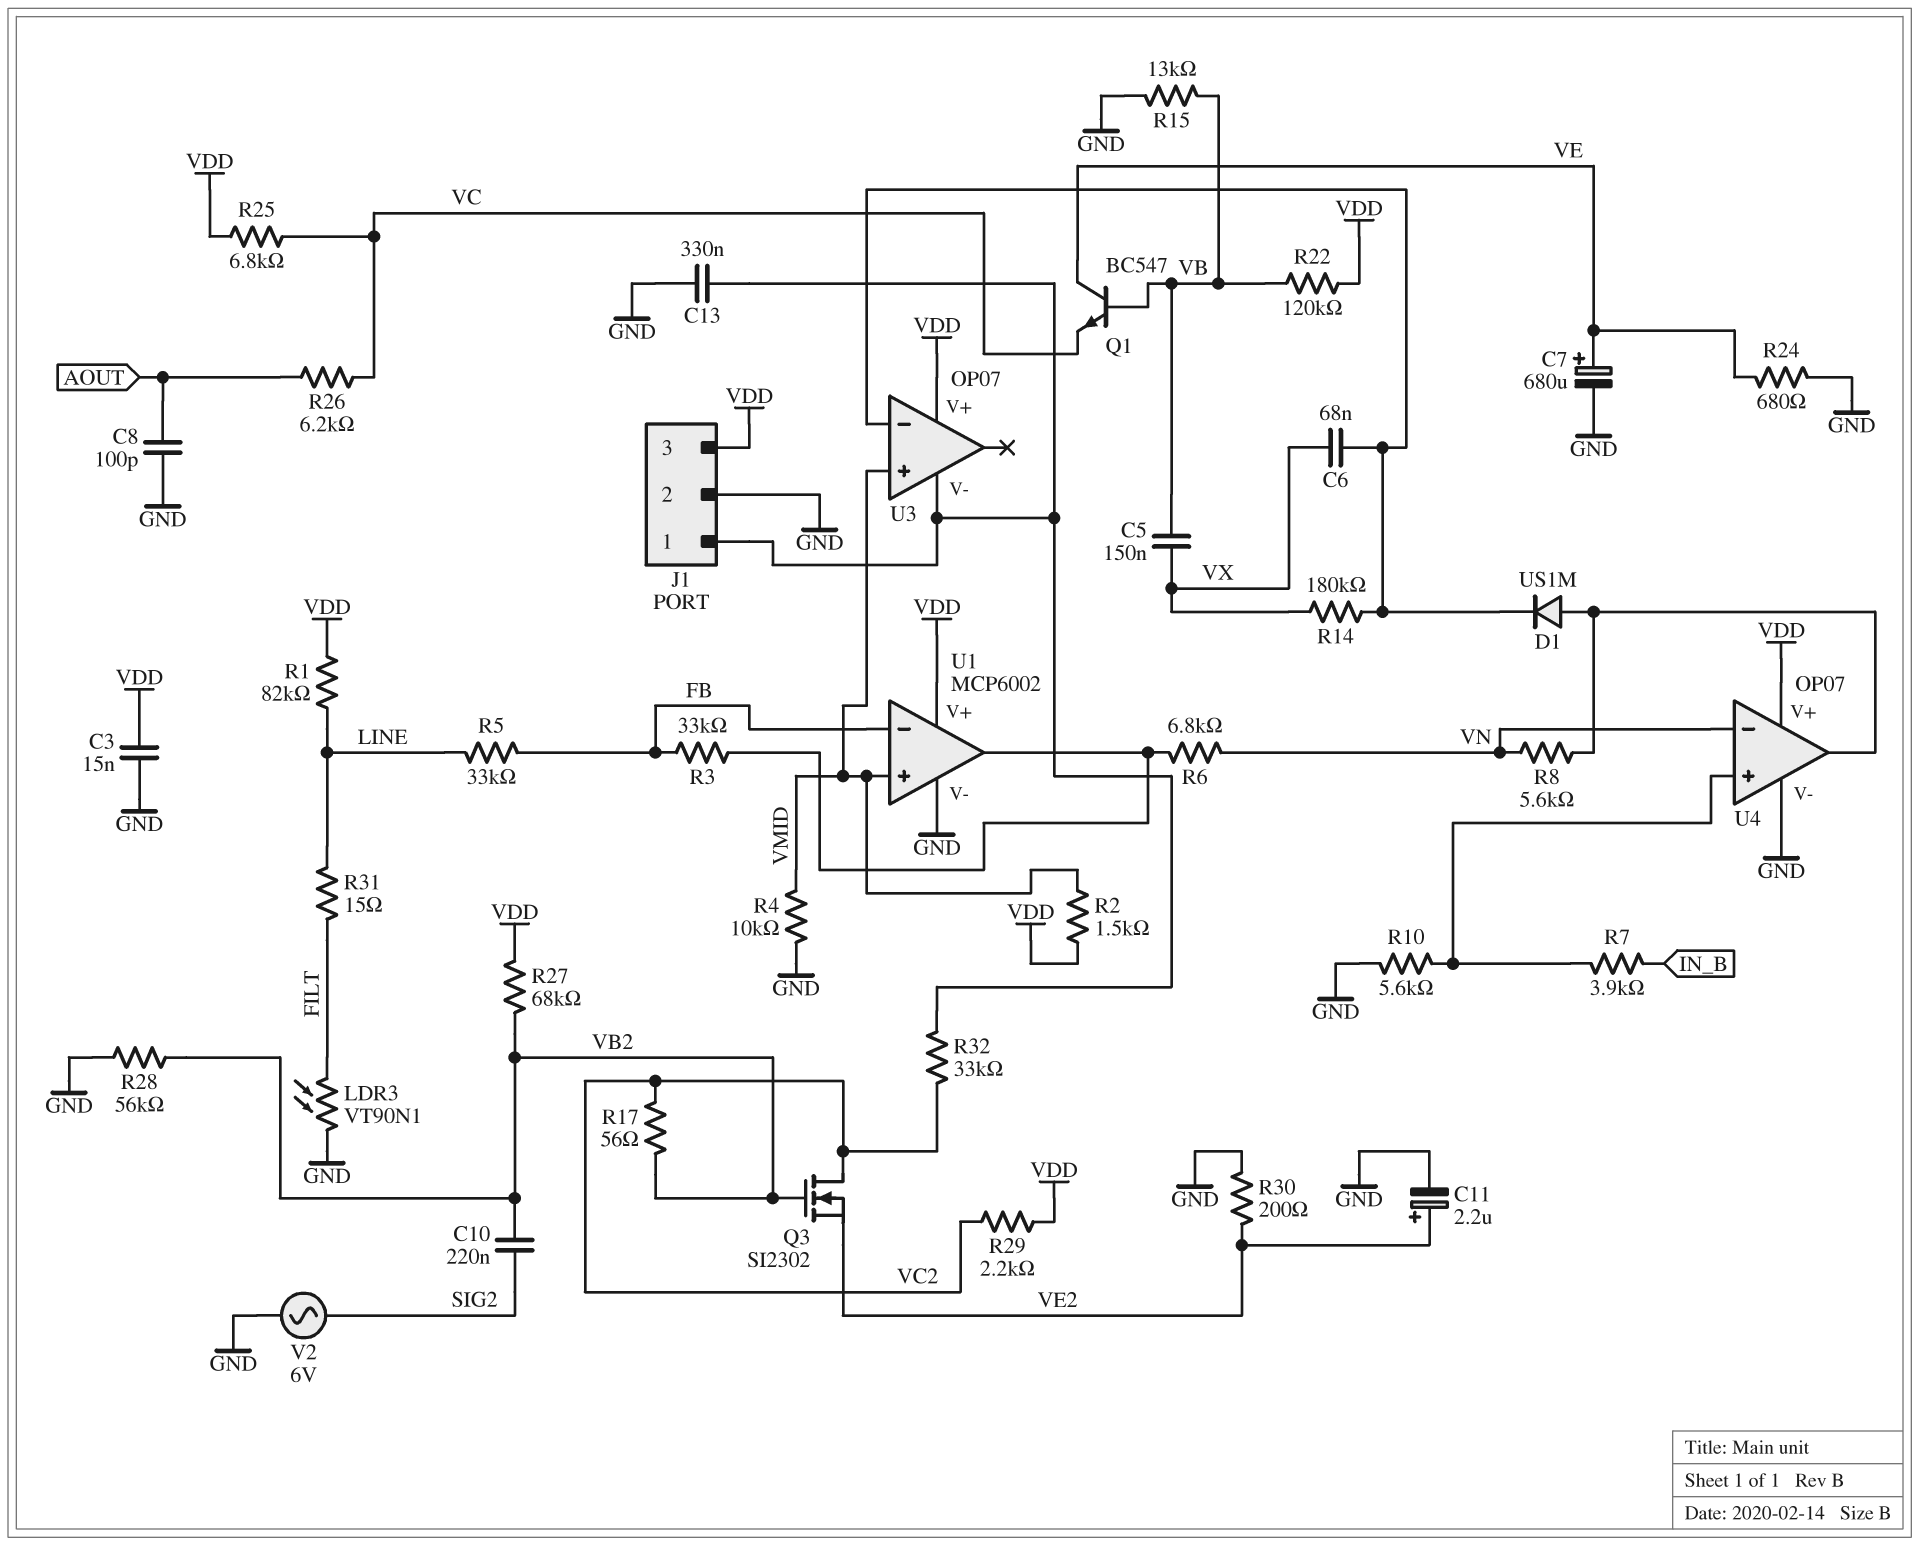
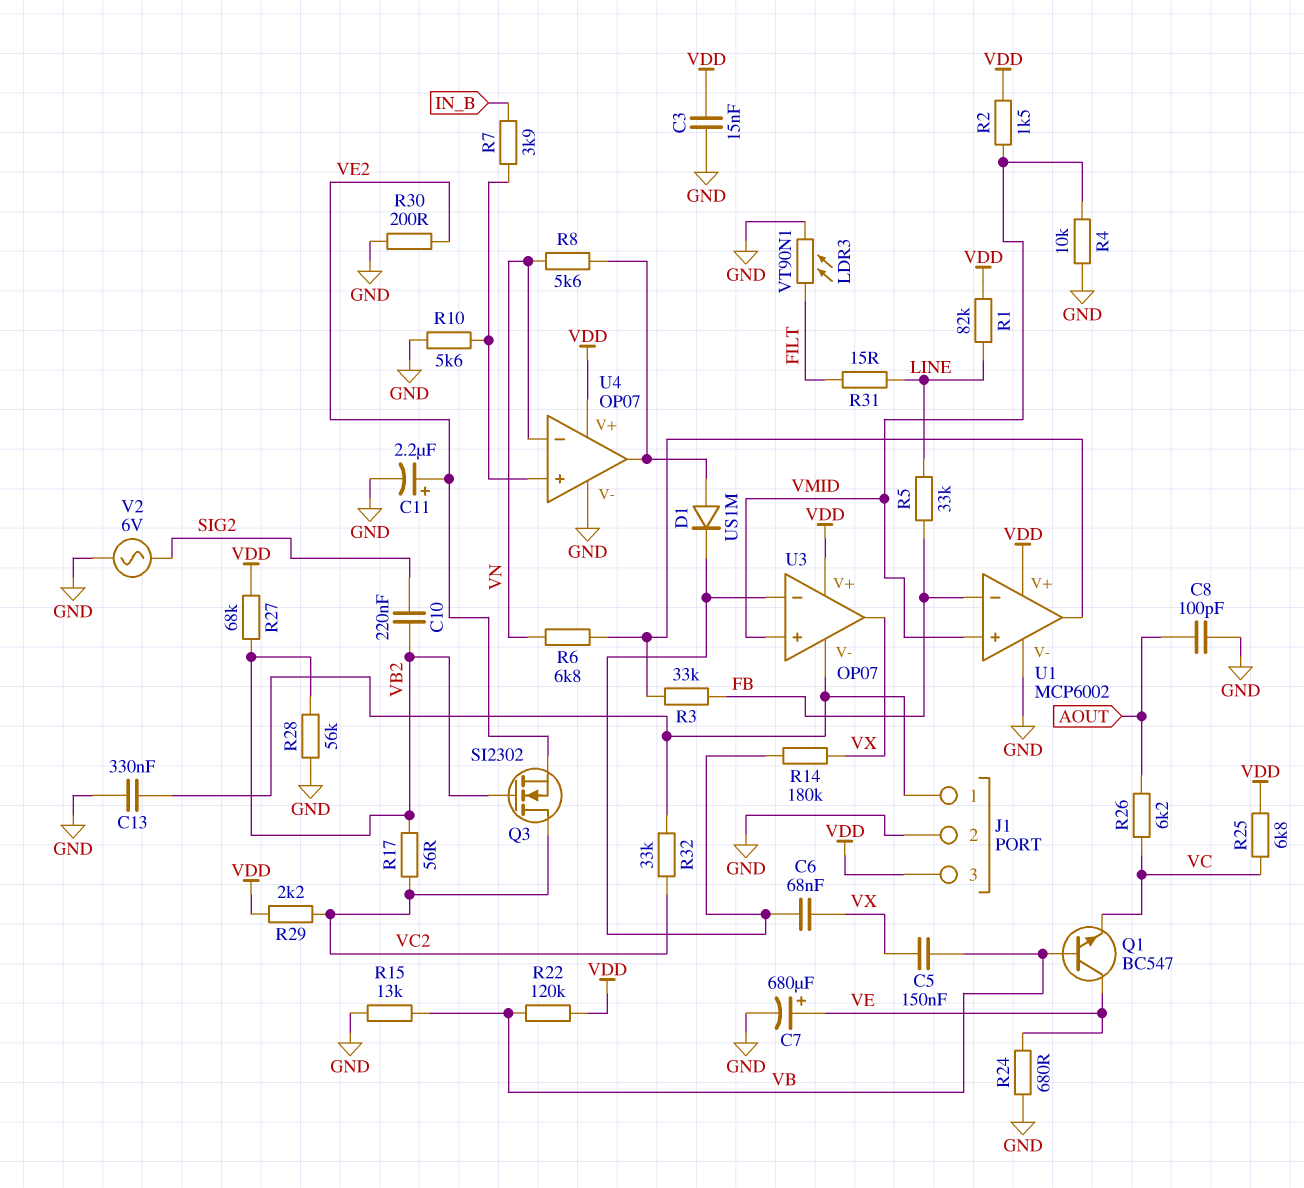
U3 pin out: none -> VX

